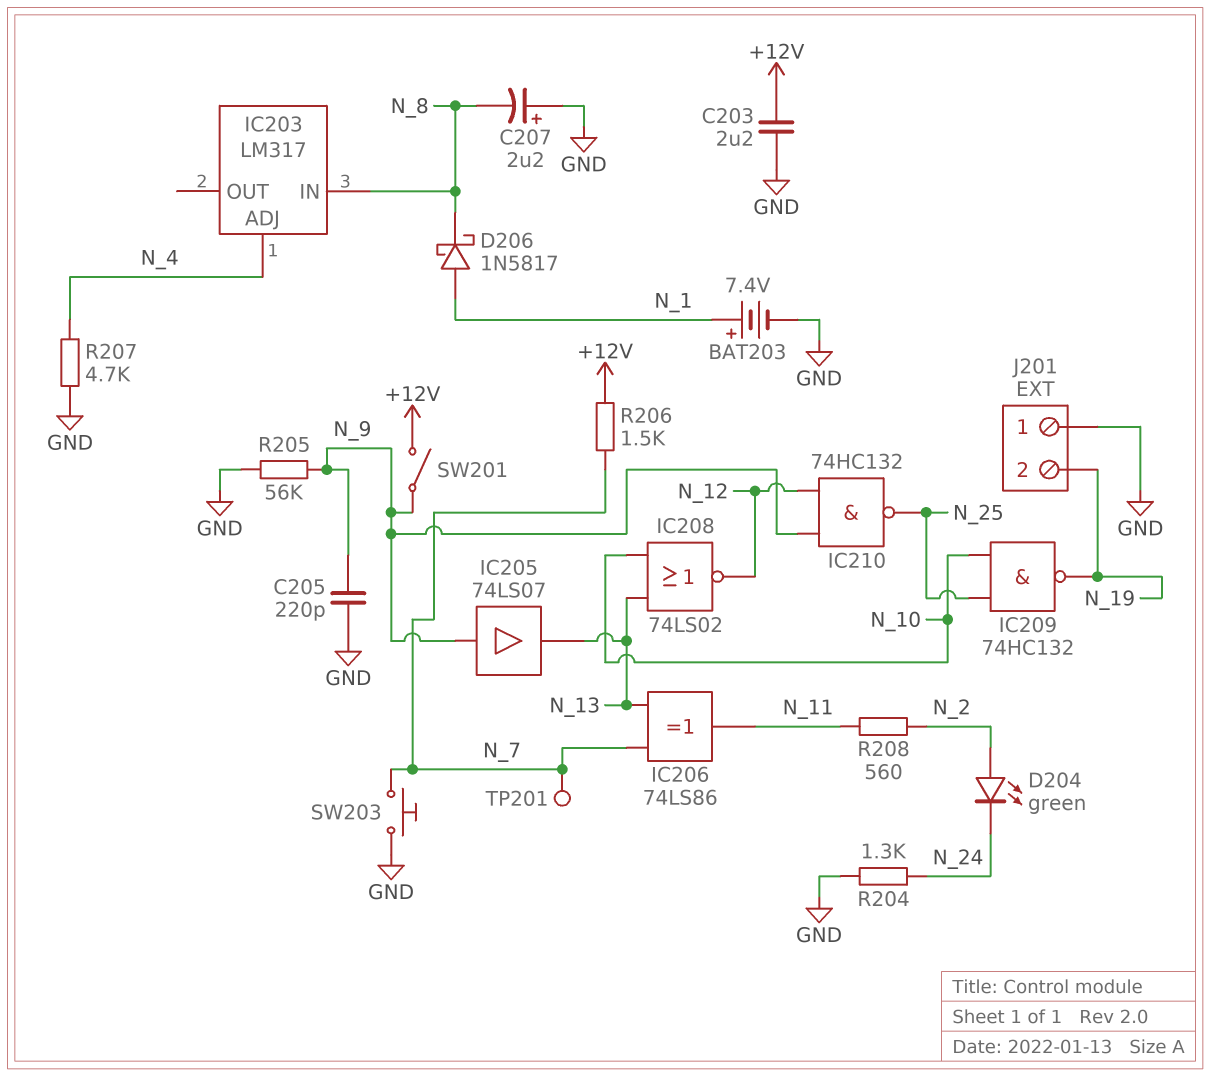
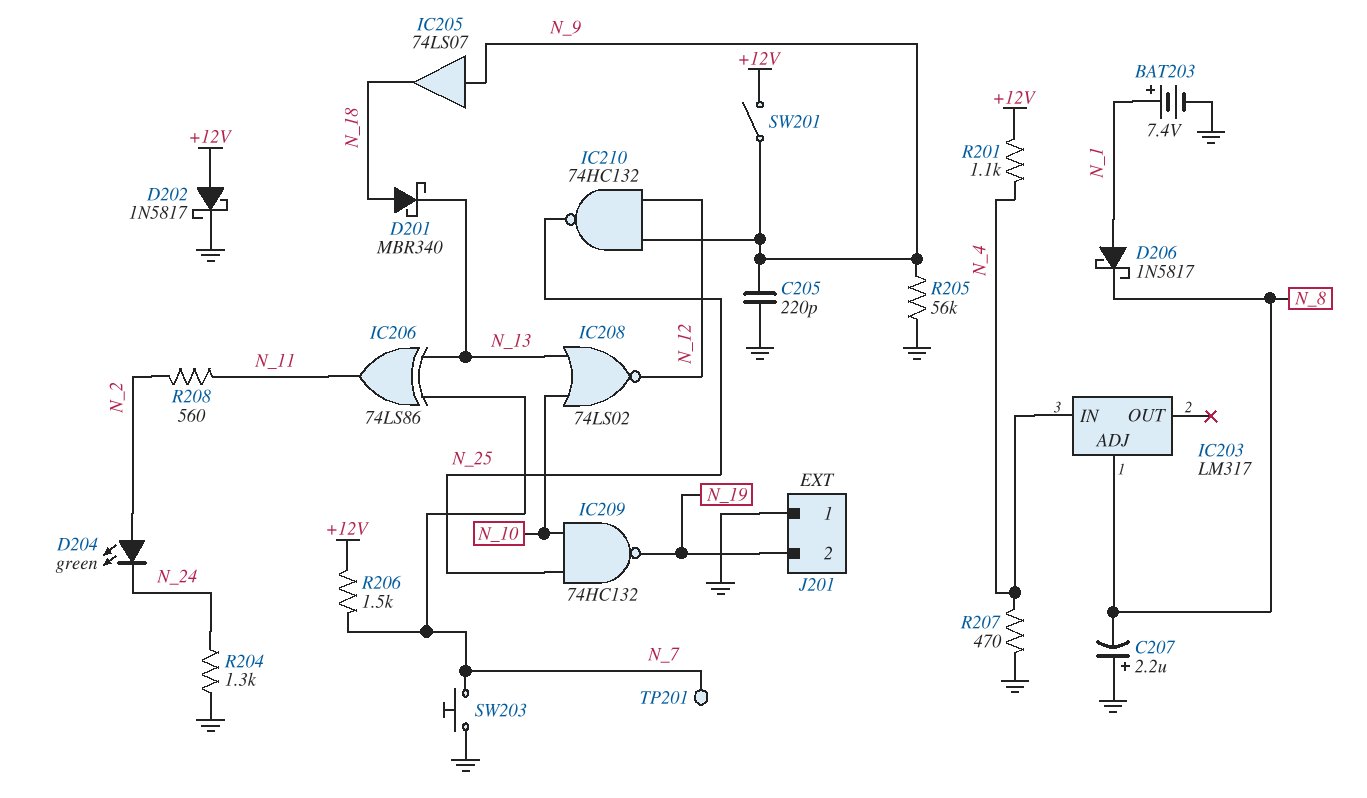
C203: 2.2uF (+12V, GND) -> none
D201: none -> schottky MBR340 (A N_18, K N_13)
D202: none -> schottky 1N5817 (A +12V, K GND)
IC203 pin ADJ: N_4 -> N_8
IC203 pin IN: N_8 -> N_4
IC205: buffer 74LS07 (in N_9, out N_13) -> buffer 74LS07 (in N_9, out N_18)
R201: none -> 1.1k (+12V, N_4)
R207: 4.7k (GND, N_4) -> 470 (GND, N_4)

